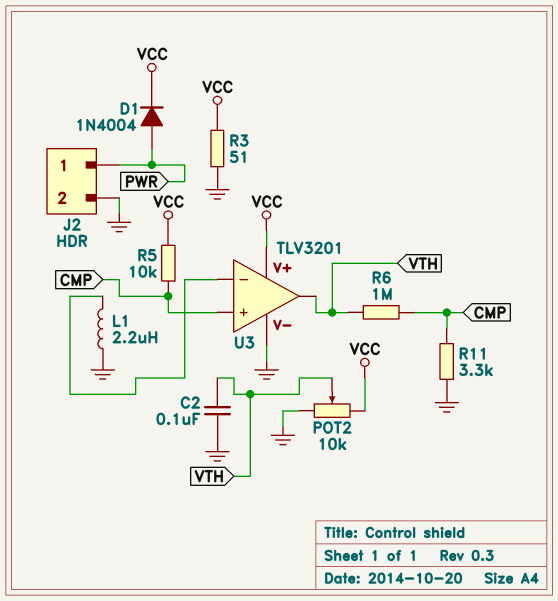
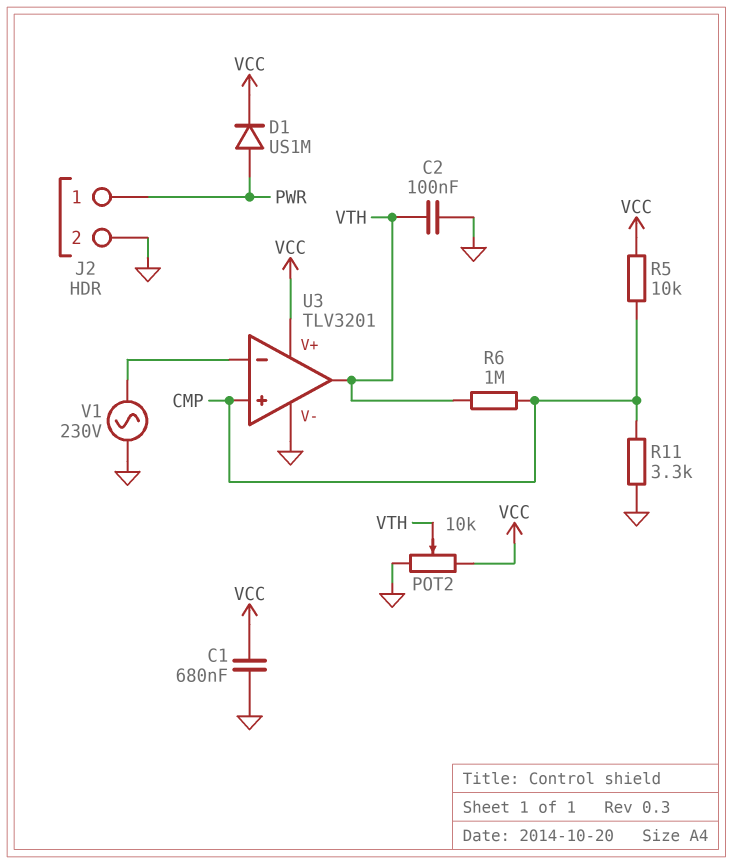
C1: none -> 680nF (GND, VCC)
D1: diode 1N4004 (A PWR, K VCC) -> diode US1M (A PWR, K VCC)
L1: 2.2uH (GND, U3/in-) -> none
R3: 51 (GND, VCC) -> none
V1: none -> AC 230V (GND, U3/in-)

